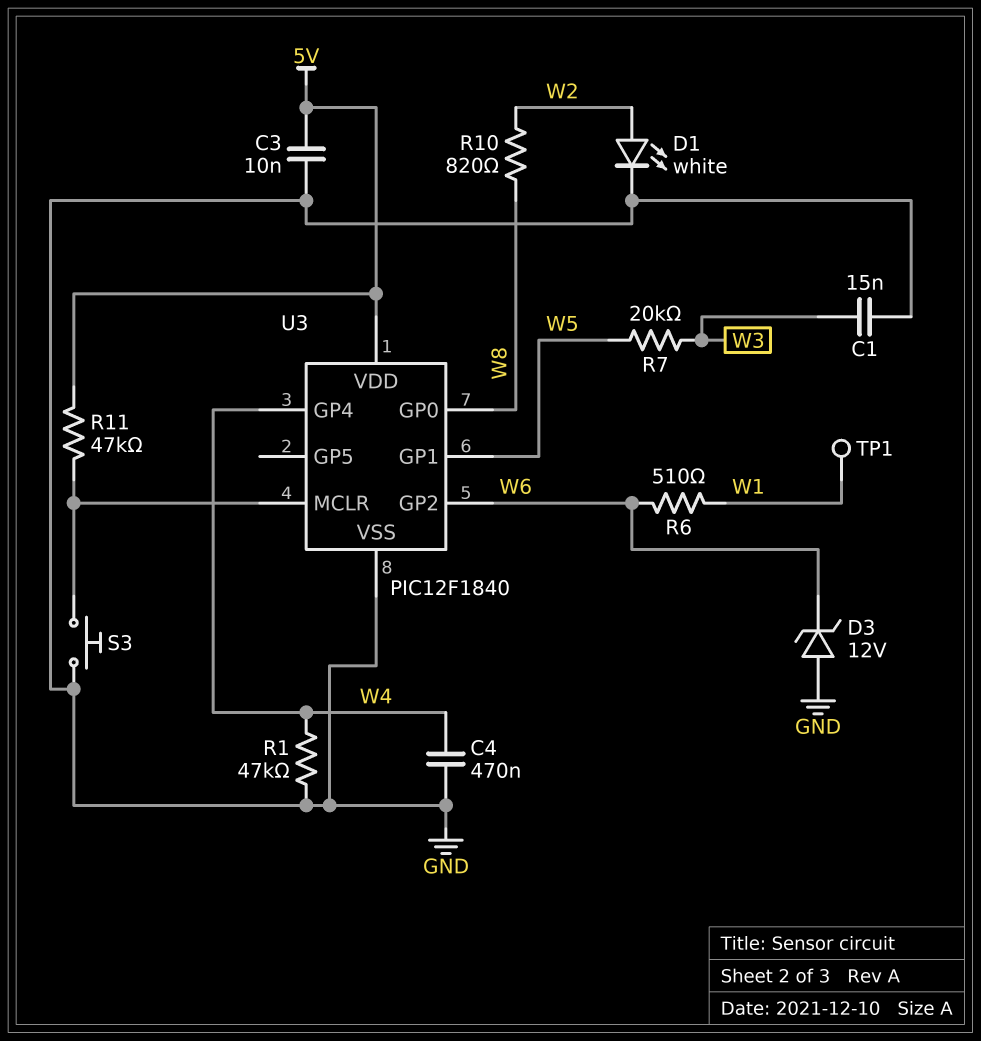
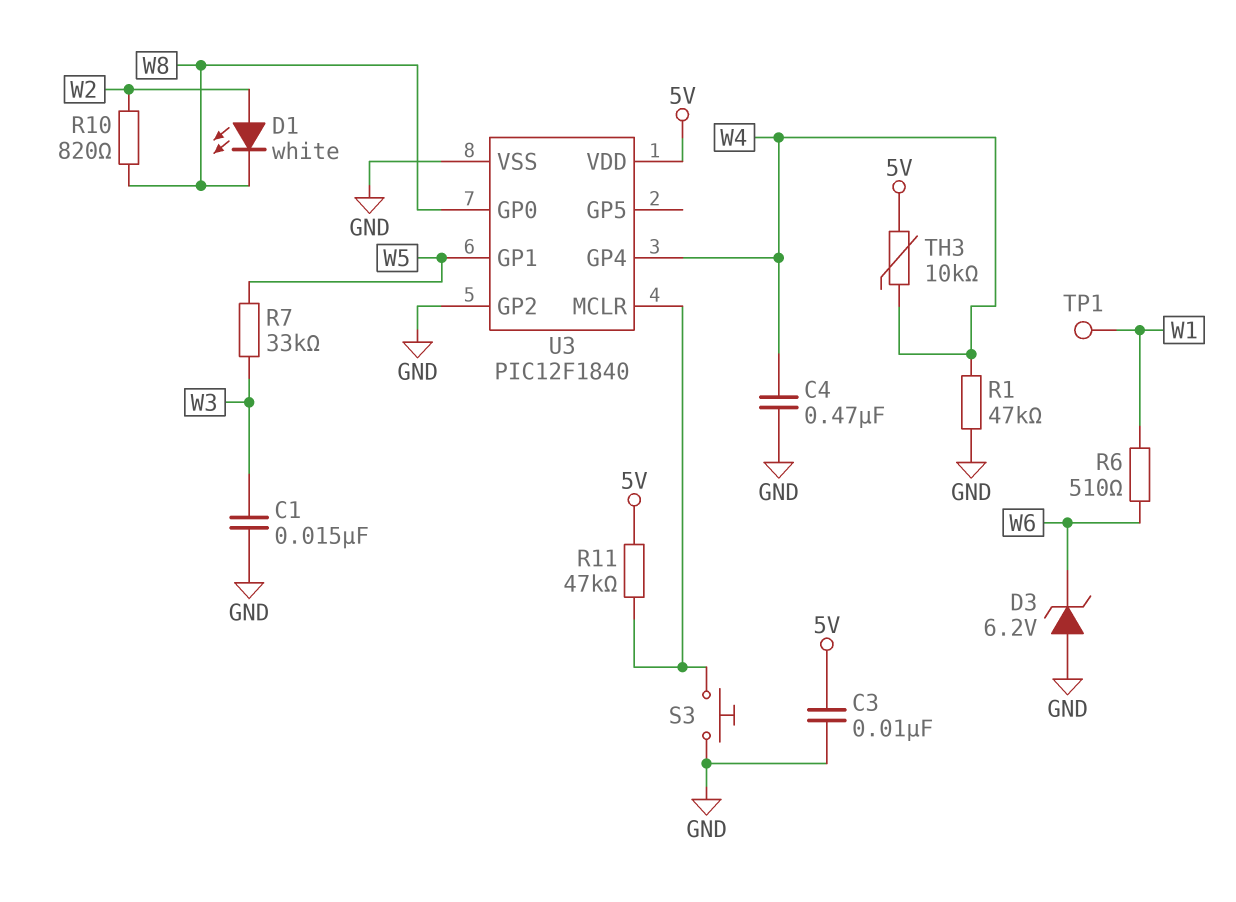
D1: LED white (A W2, K GND) -> LED white (A W2, K W8)
D3: zener 12V (A GND, K W6) -> zener 6.2V (A GND, K W6)
R7: 20k (W3, W5) -> 33k (W3, W5)
TH3: none -> 10k (5V, W4)
U3 pin GP2: W6 -> GND

